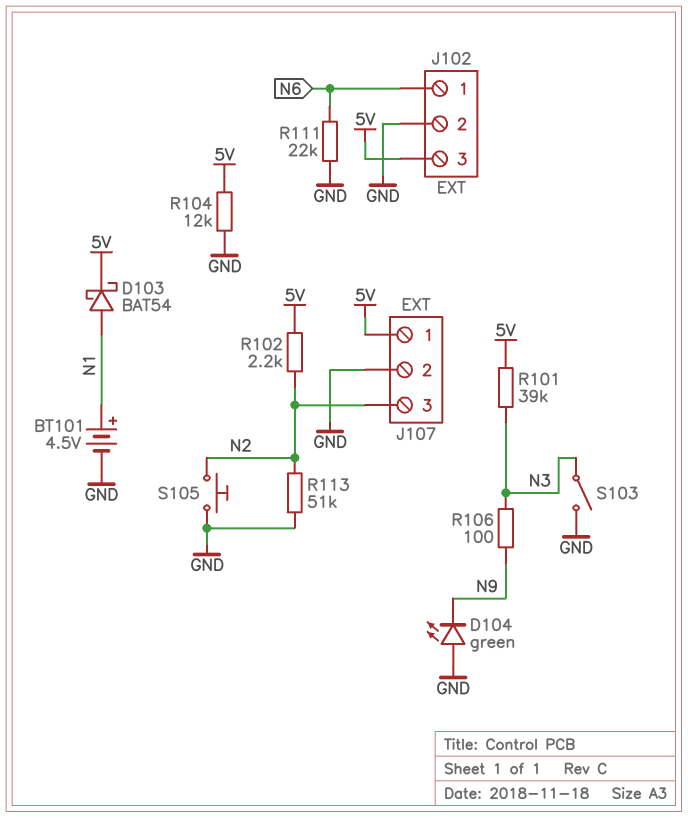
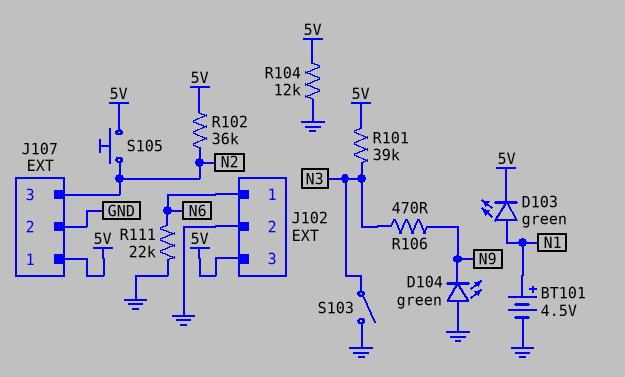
D103: schottky BAT54 (A N1, K 5V) -> LED green (A N1, K 5V)
R102: 2.2k (5V, N2) -> 36k (5V, N2)
R106: 100 (N3, N9) -> 470 (N3, N9)
R113: 51k (GND, N2) -> none
S105: button (GND, N2) -> button (5V, N2)

